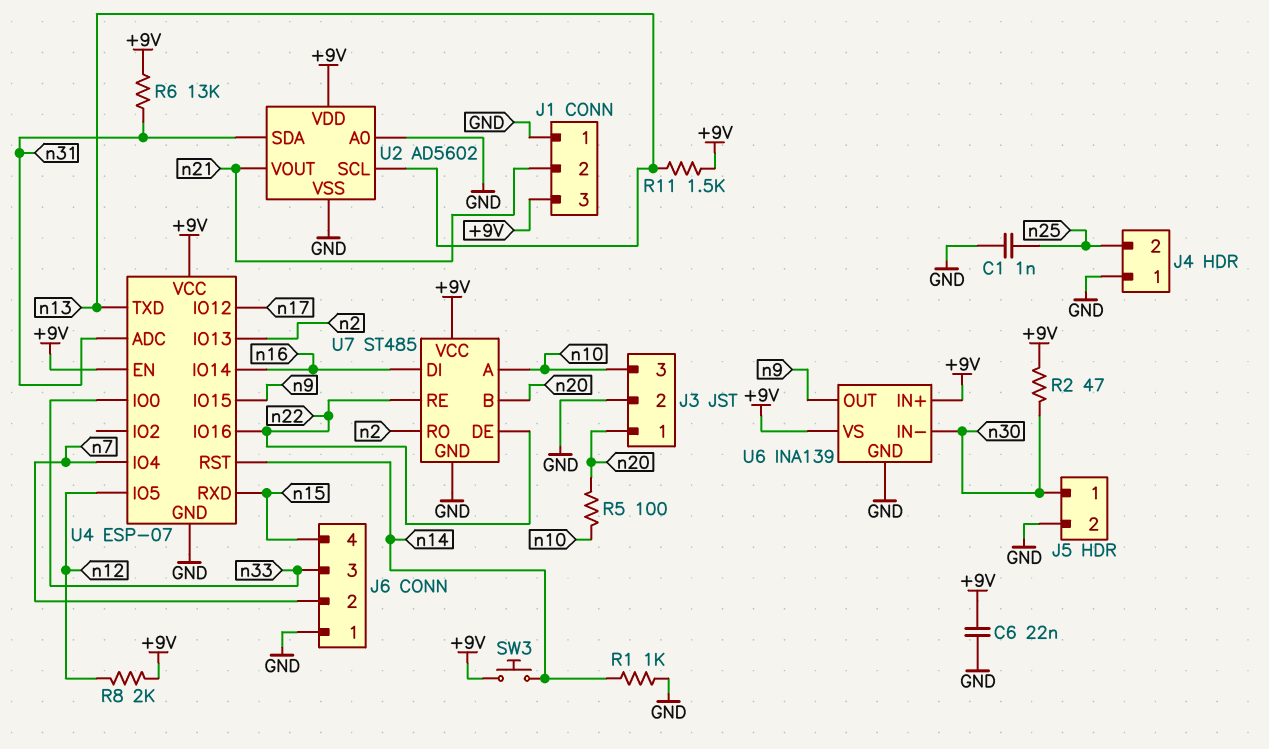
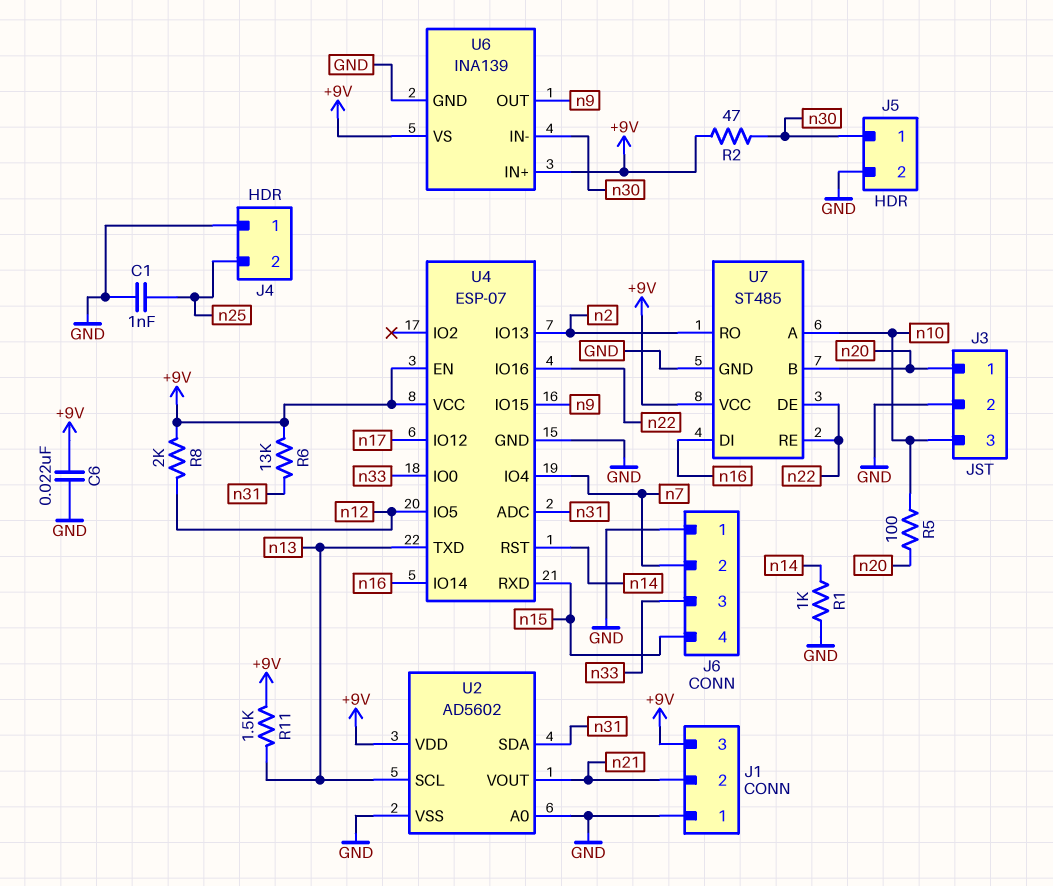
SW3: button (+9V, n14) -> none

